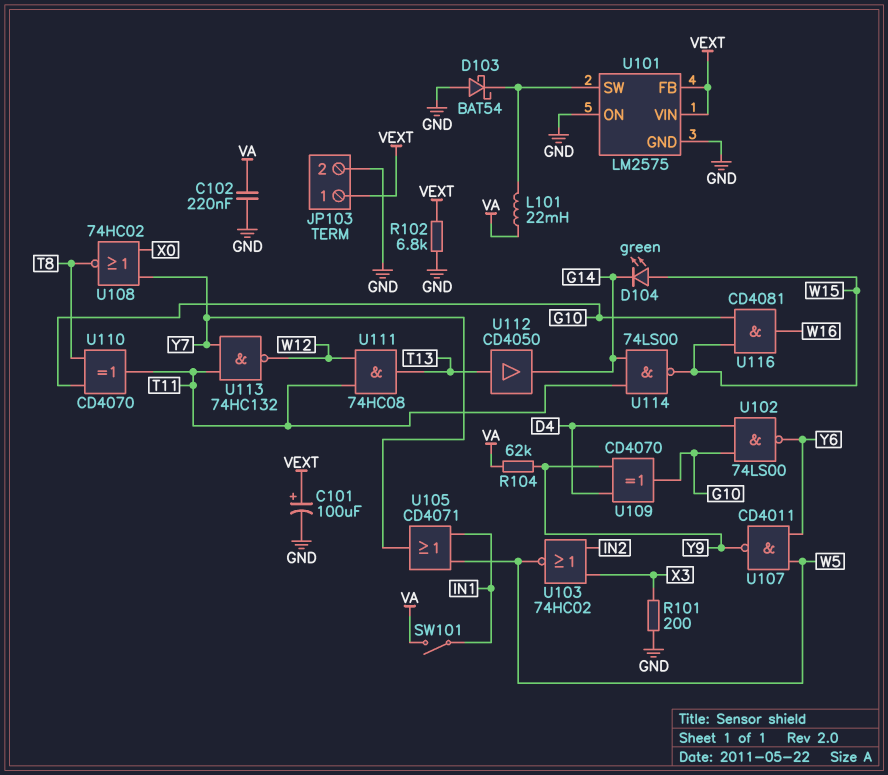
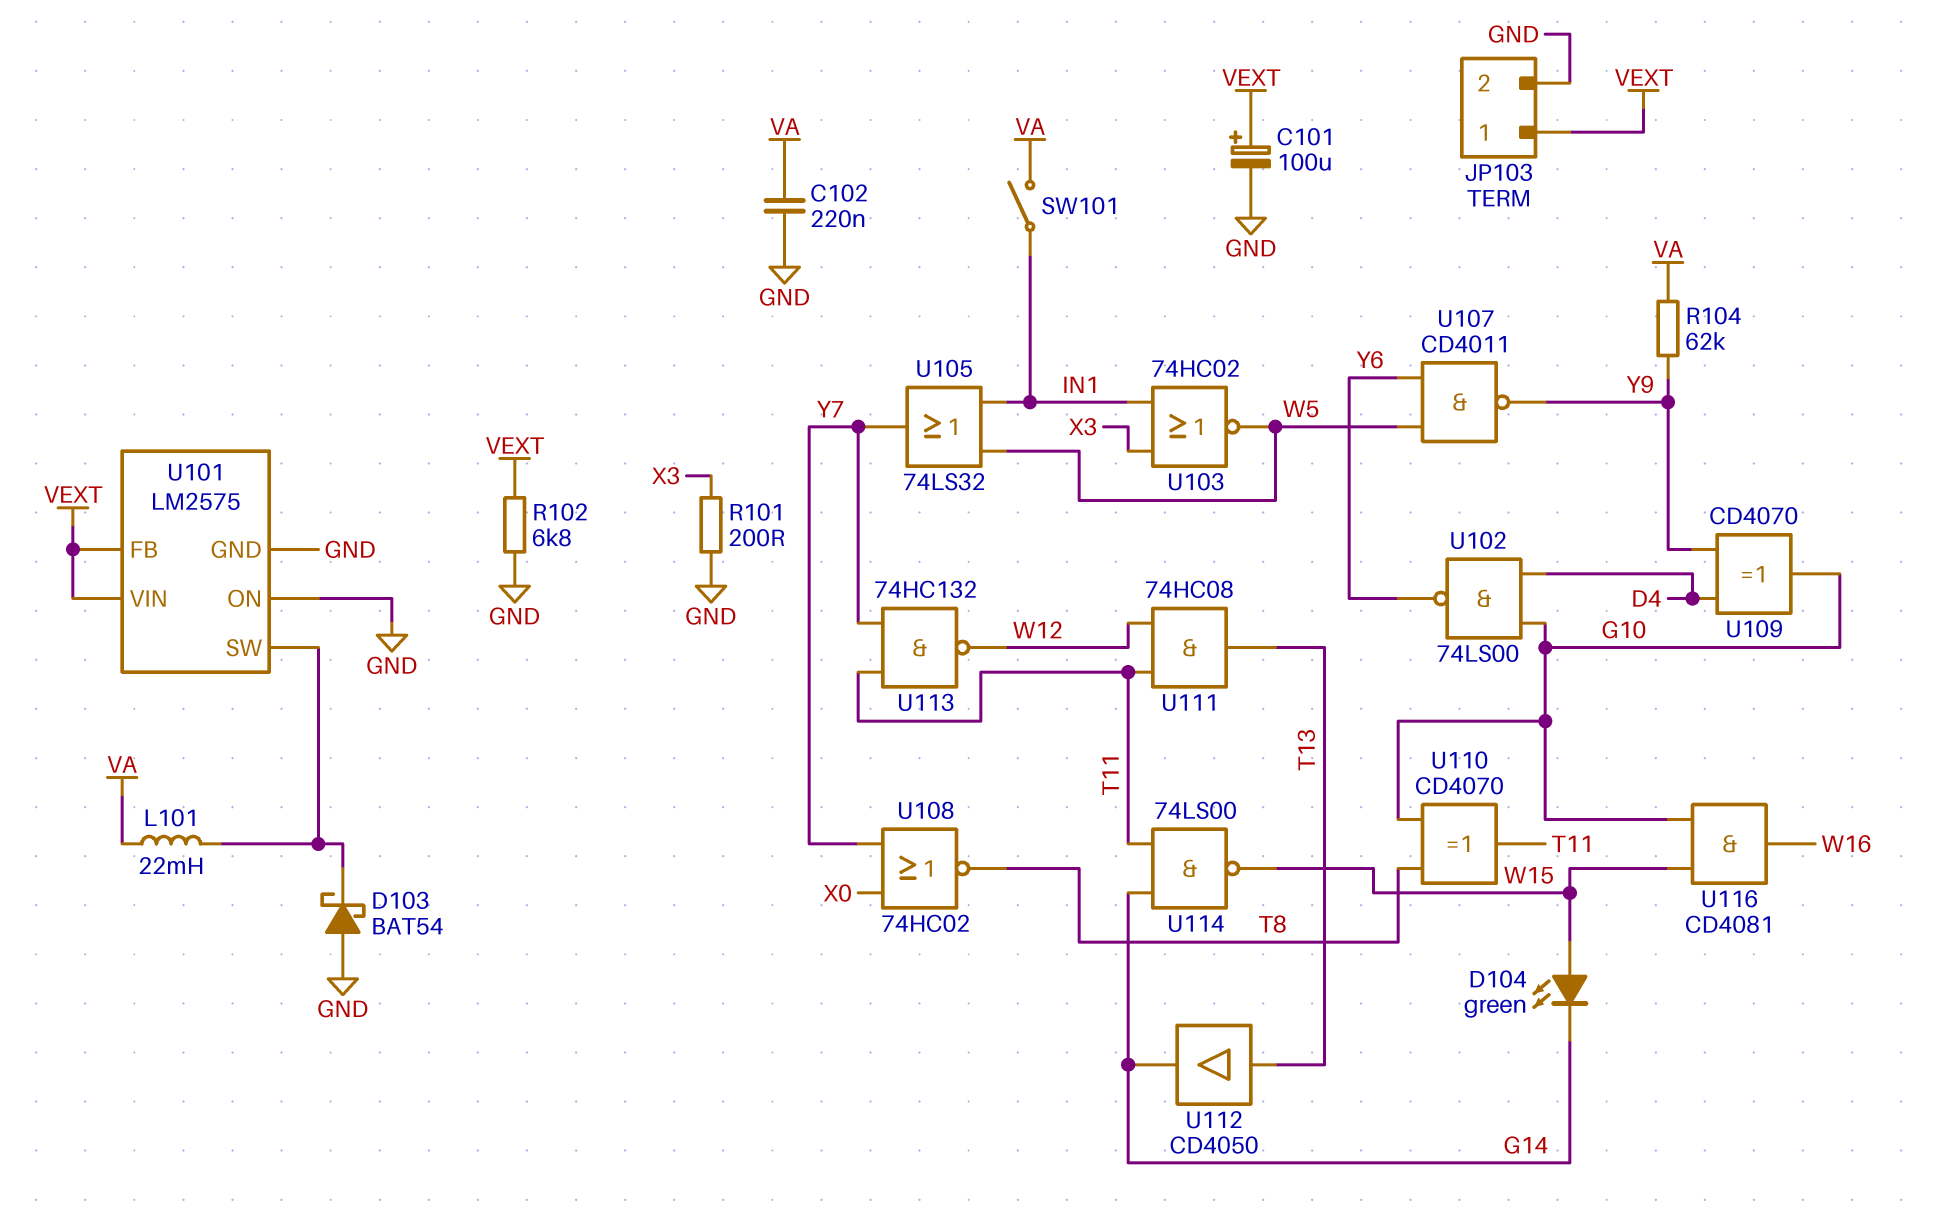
U103: NOR 74HC02 (in IN2, in X3, out W5) -> NOR 74HC02 (in IN1, in X3, out W5)
U105: OR CD4071 (in IN1, in W5, out Y7) -> OR 74LS32 (in IN1, in W5, out Y7)

